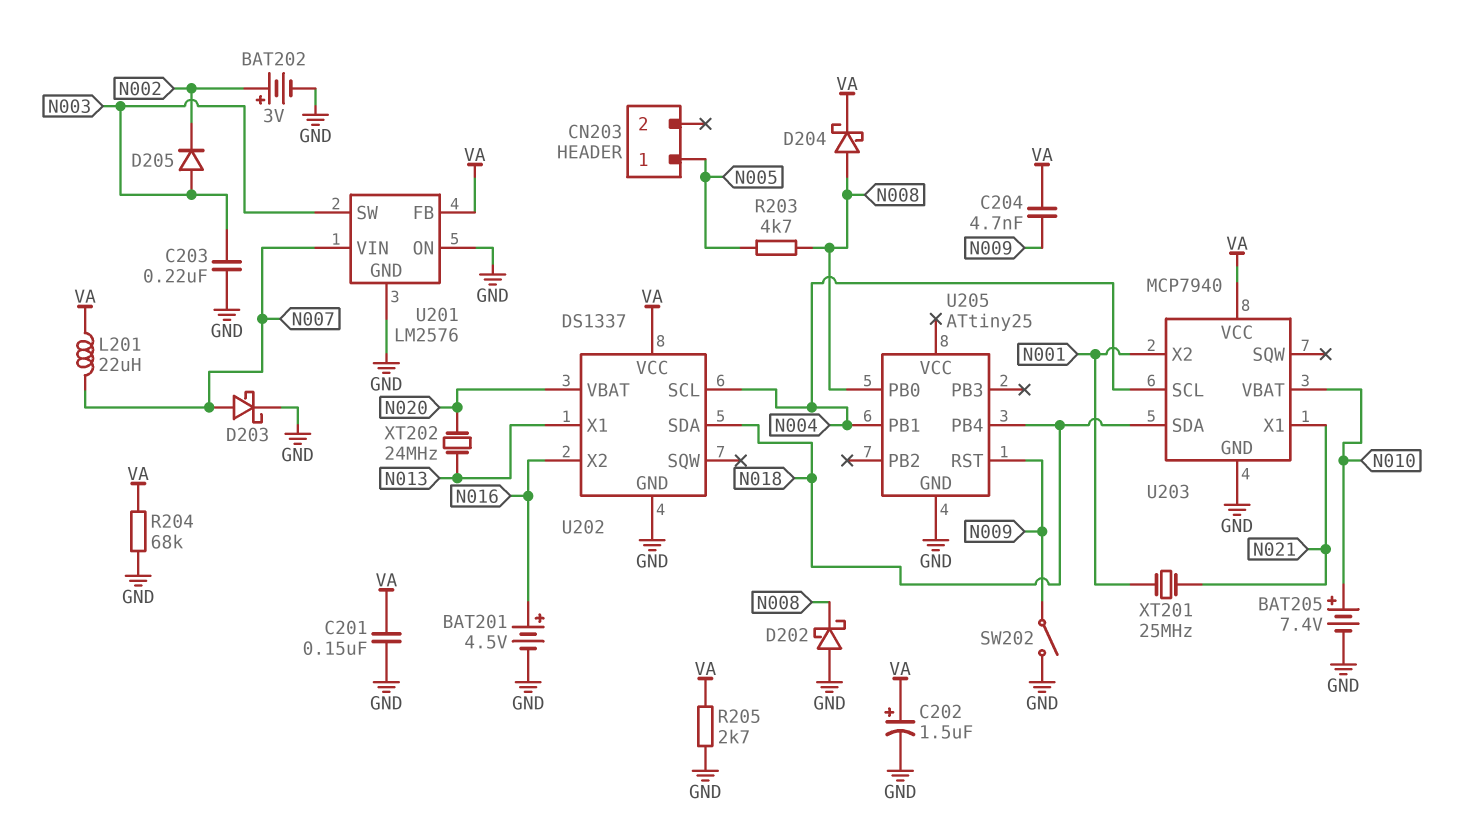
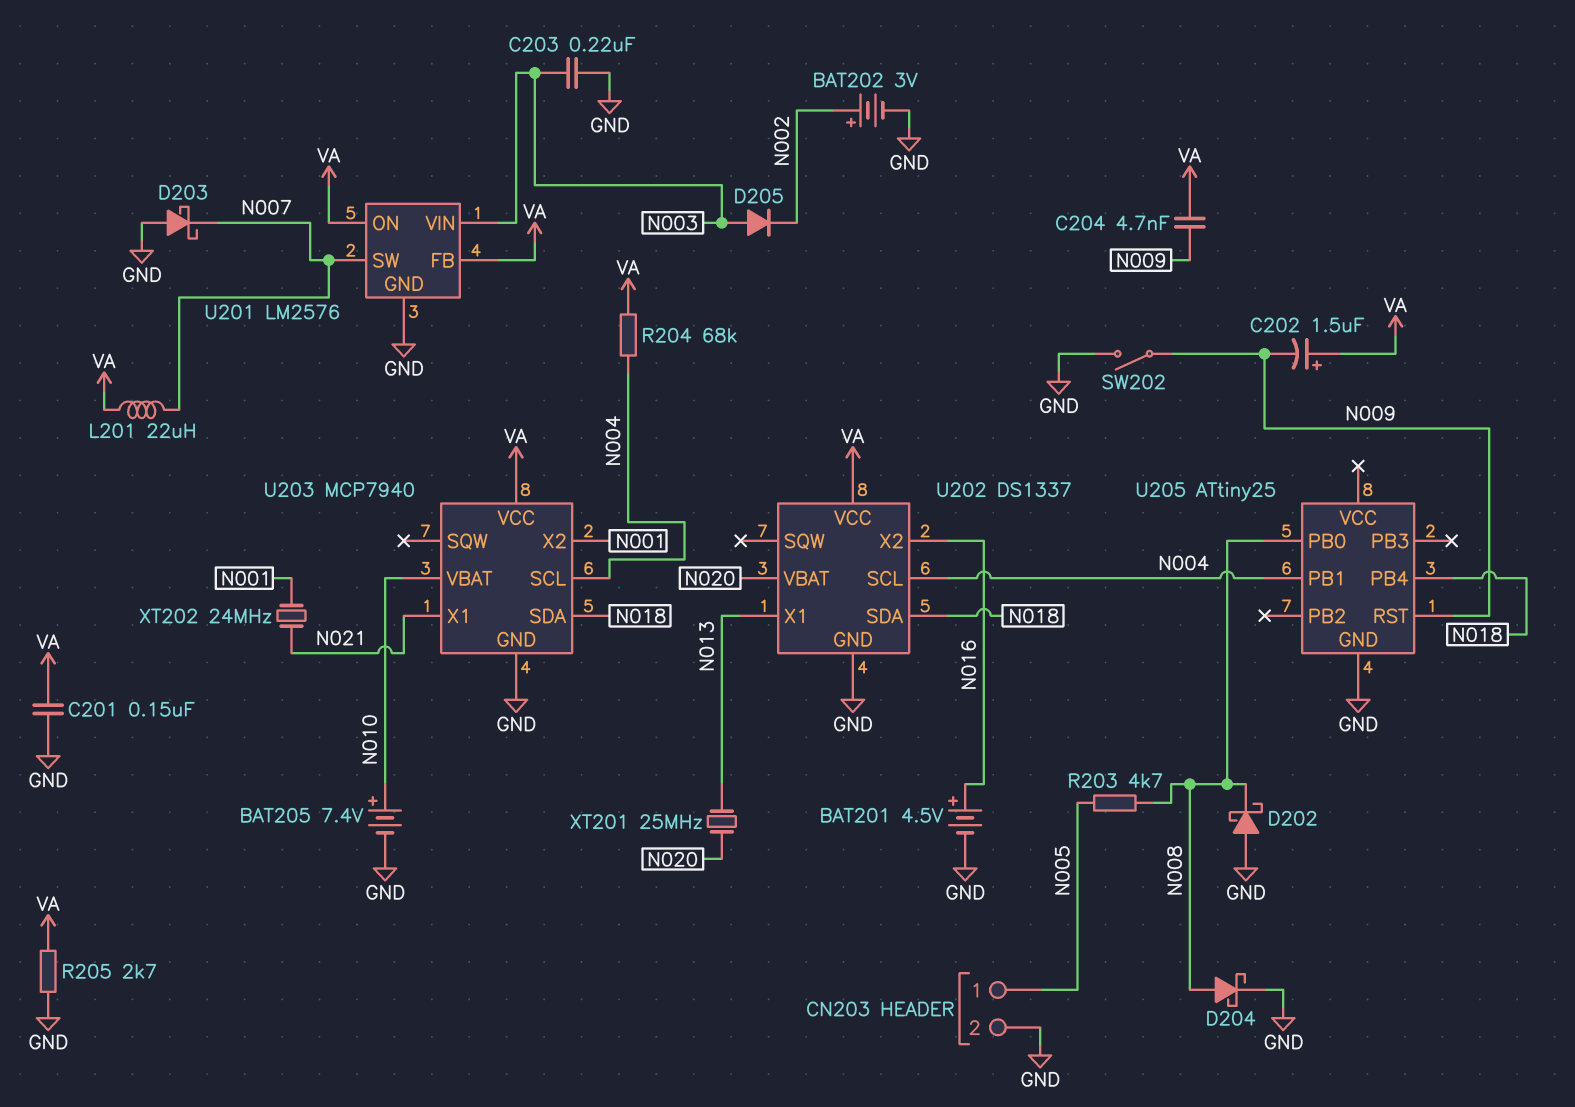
C202: 1.5uF (plus VA, minus GND) -> 1.5uF (plus VA, minus N009)
CN203 pin 2: none -> GND
D203: schottky (A N007, K GND) -> schottky (A GND, K N007)
D204: schottky (A N008, K VA) -> schottky (A N008, K GND)
R204: 68k (GND, VA) -> 68k (N004, VA)
U201 pin ON: GND -> VA
U201 pin SW: N003 -> N007
U201 pin VIN: N007 -> N003
XT201: 25MHz (N001, N021) -> 25MHz (N013, N020)
XT202: 24MHz (N013, N020) -> 24MHz (N001, N021)

